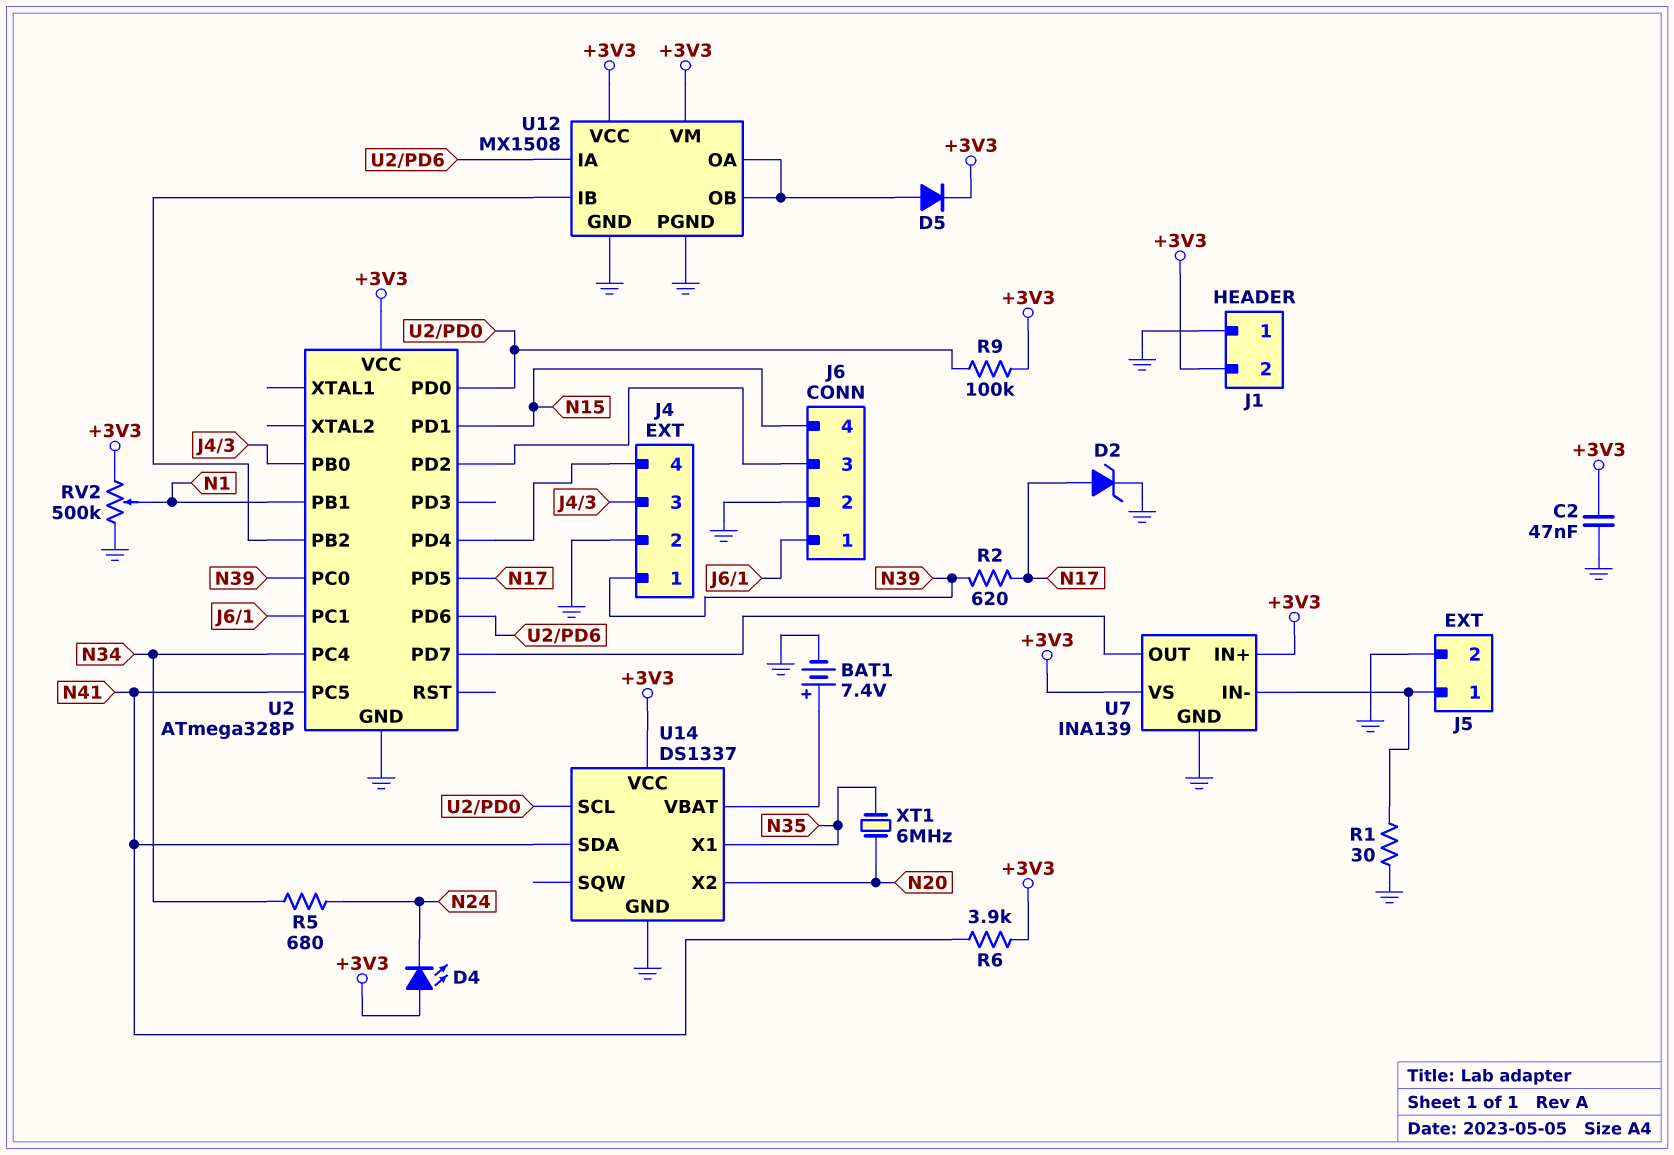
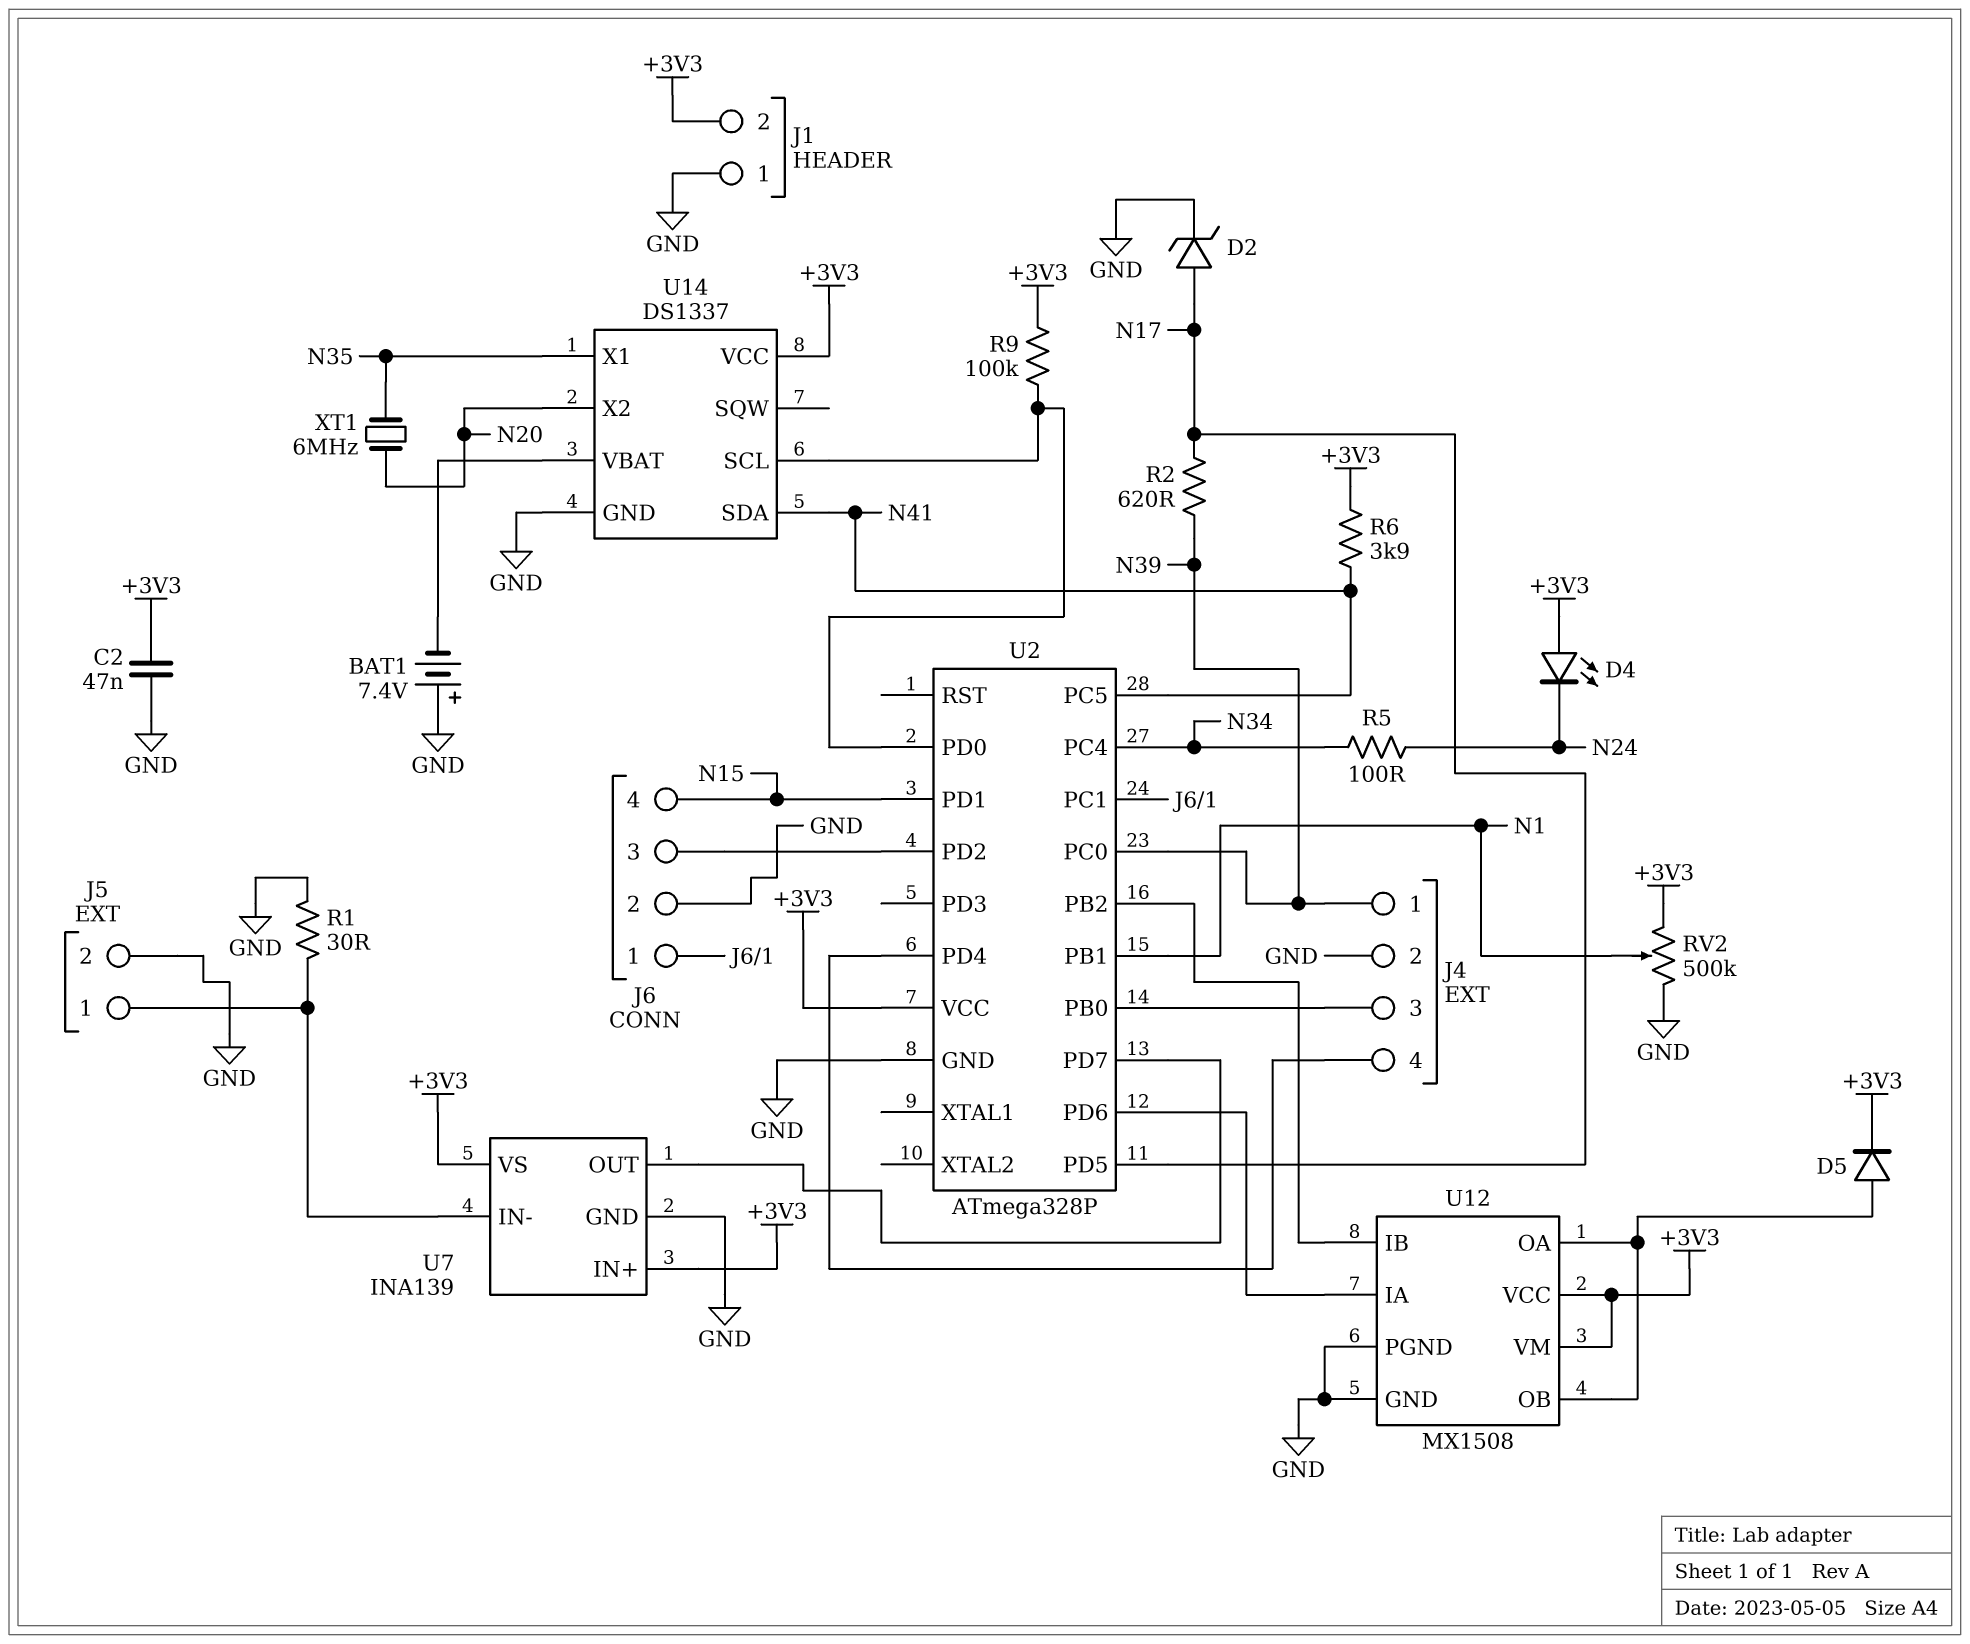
BAT1: 7.4V (plus U14/VBAT, minus GND) -> 7.4V (plus GND, minus U14/VBAT)
R5: 680 (N24, N34) -> 100 (N24, N34)

